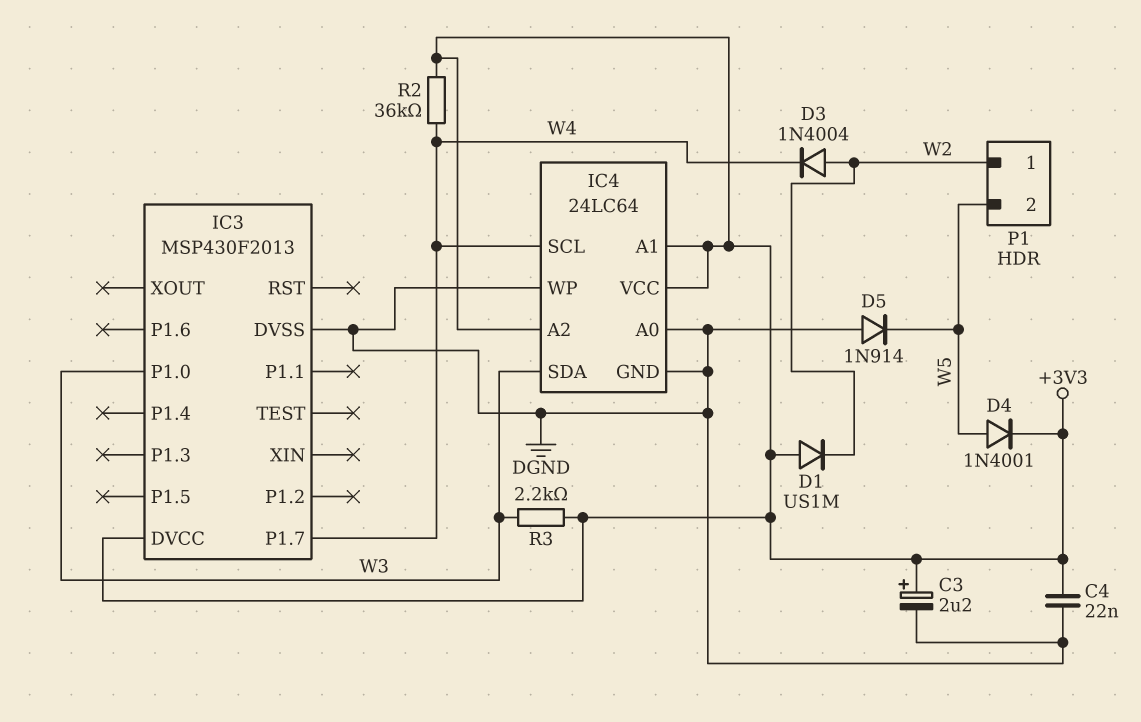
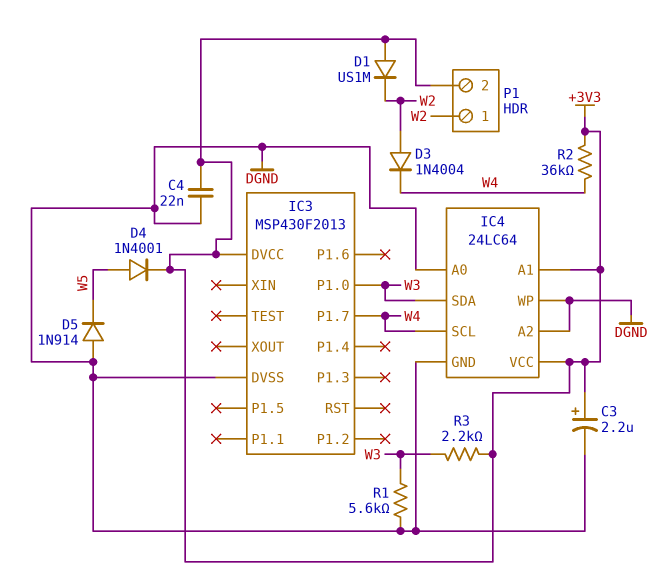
IC4 pin A2: +3V3 -> DGND
P1 pin 2: W5 -> +3V3
R1: none -> 5.6k (DGND, W3)

